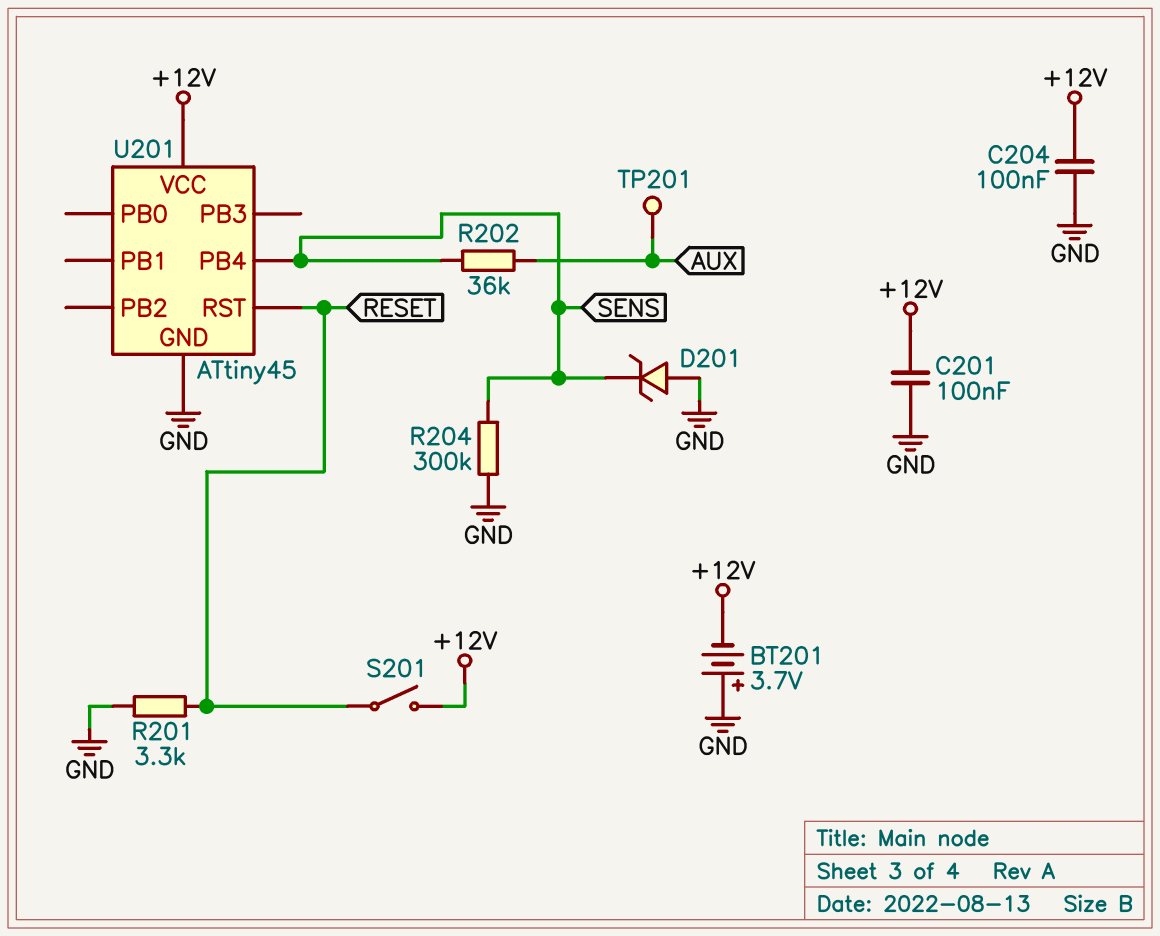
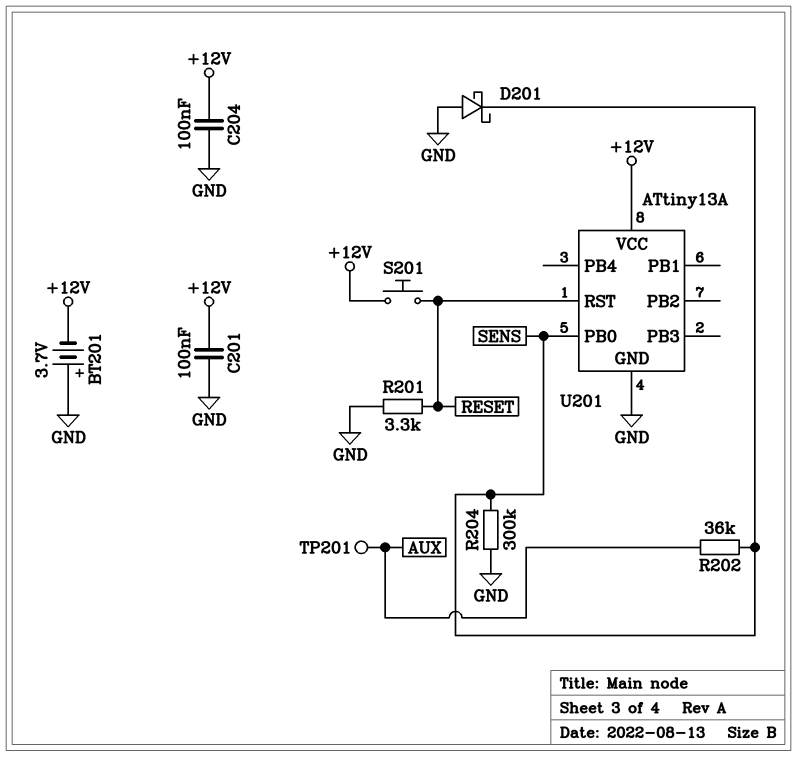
D201: zener (A GND, K SENS) -> schottky (A GND, K SENS)
S201: switch (+12V, RESET) -> button (+12V, RESET)
U201: ATtiny45 -> ATtiny13A
U201 pin PB0: none -> SENS
U201 pin PB4: SENS -> none

